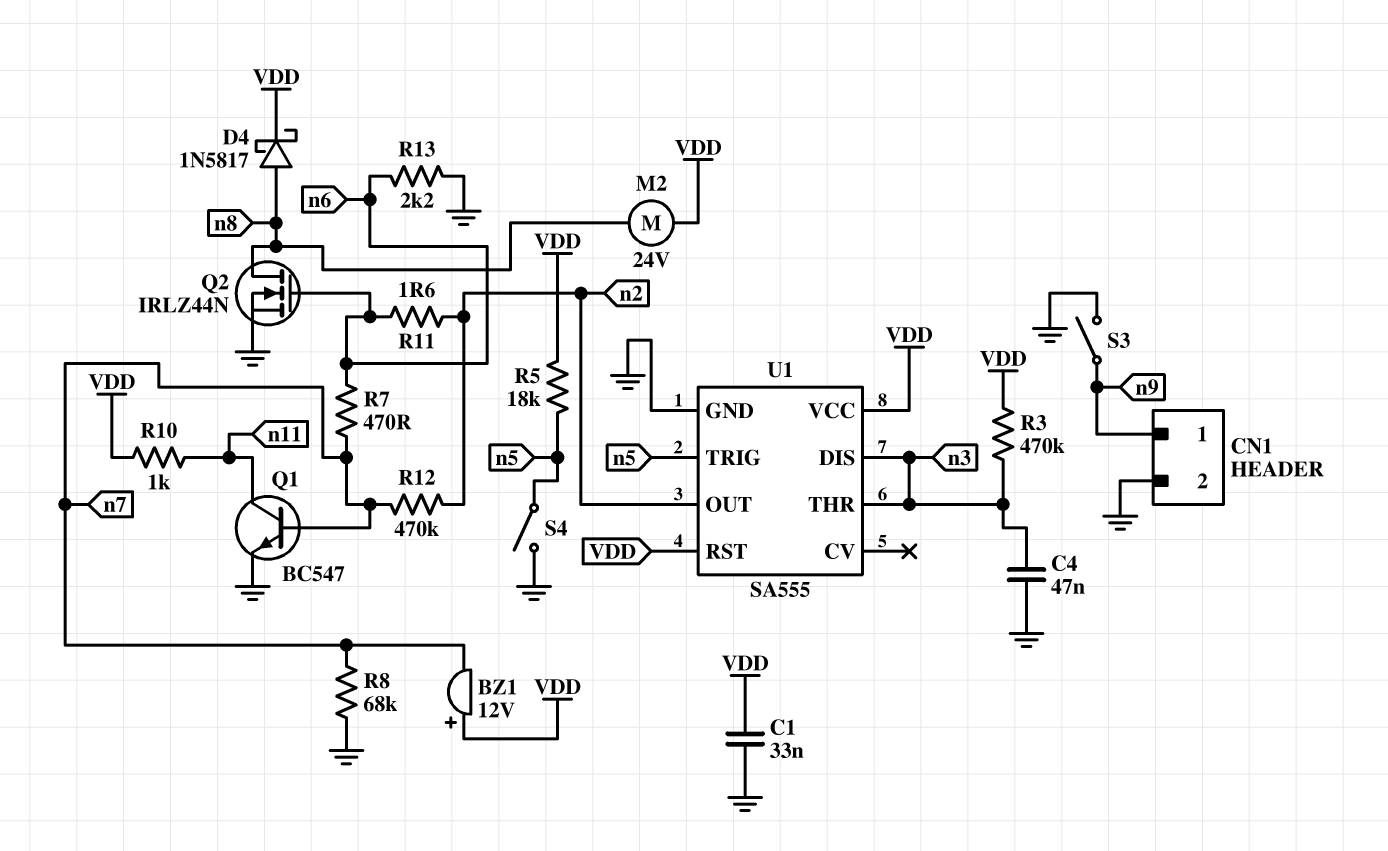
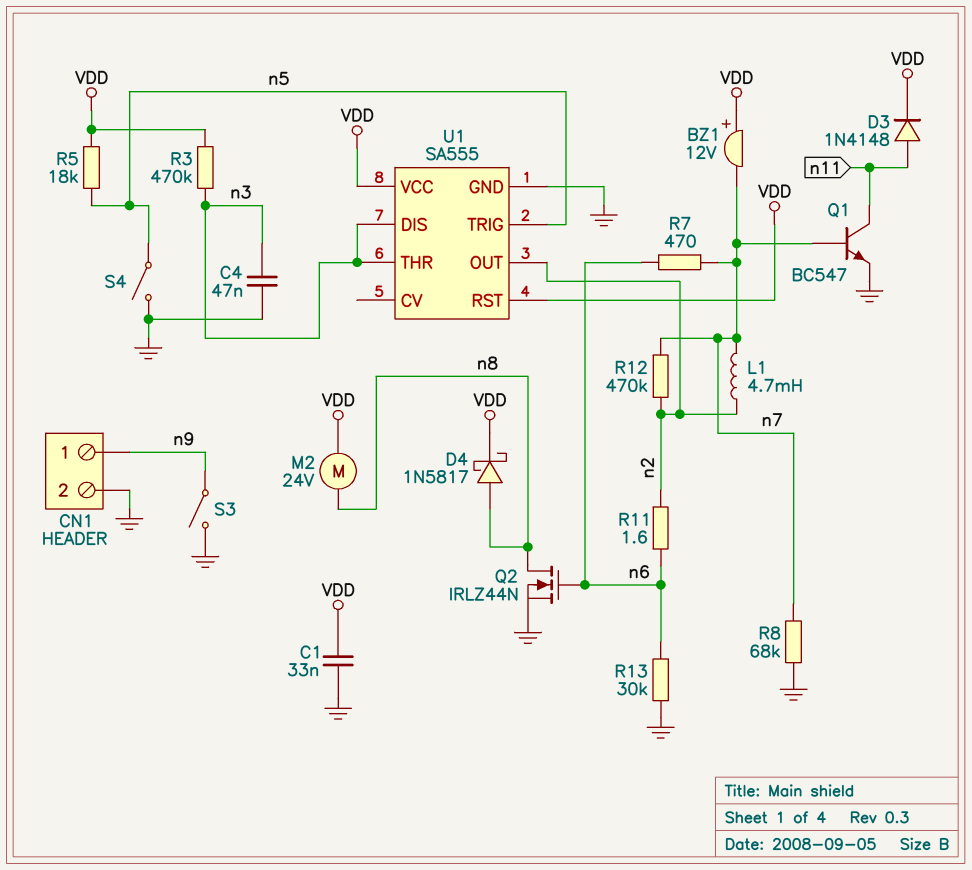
D3: none -> diode 1N4148 (A n11, K VDD)
L1: none -> 4.7mH (n2, n7)
R10: 1k (VDD, n11) -> none
R13: 2.2k (GND, n6) -> 30k (GND, n6)

